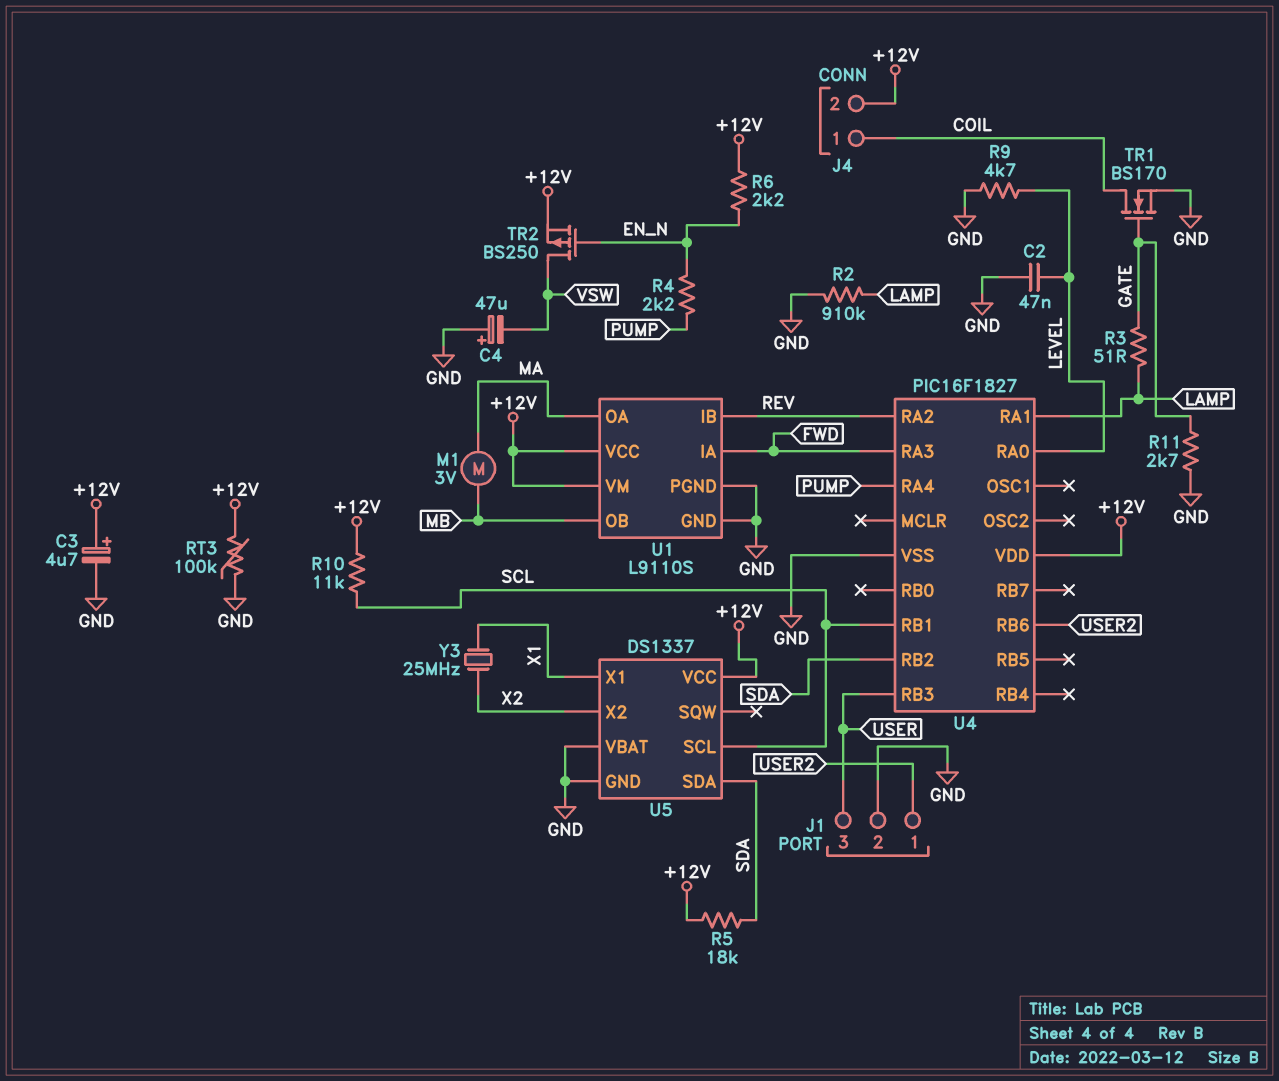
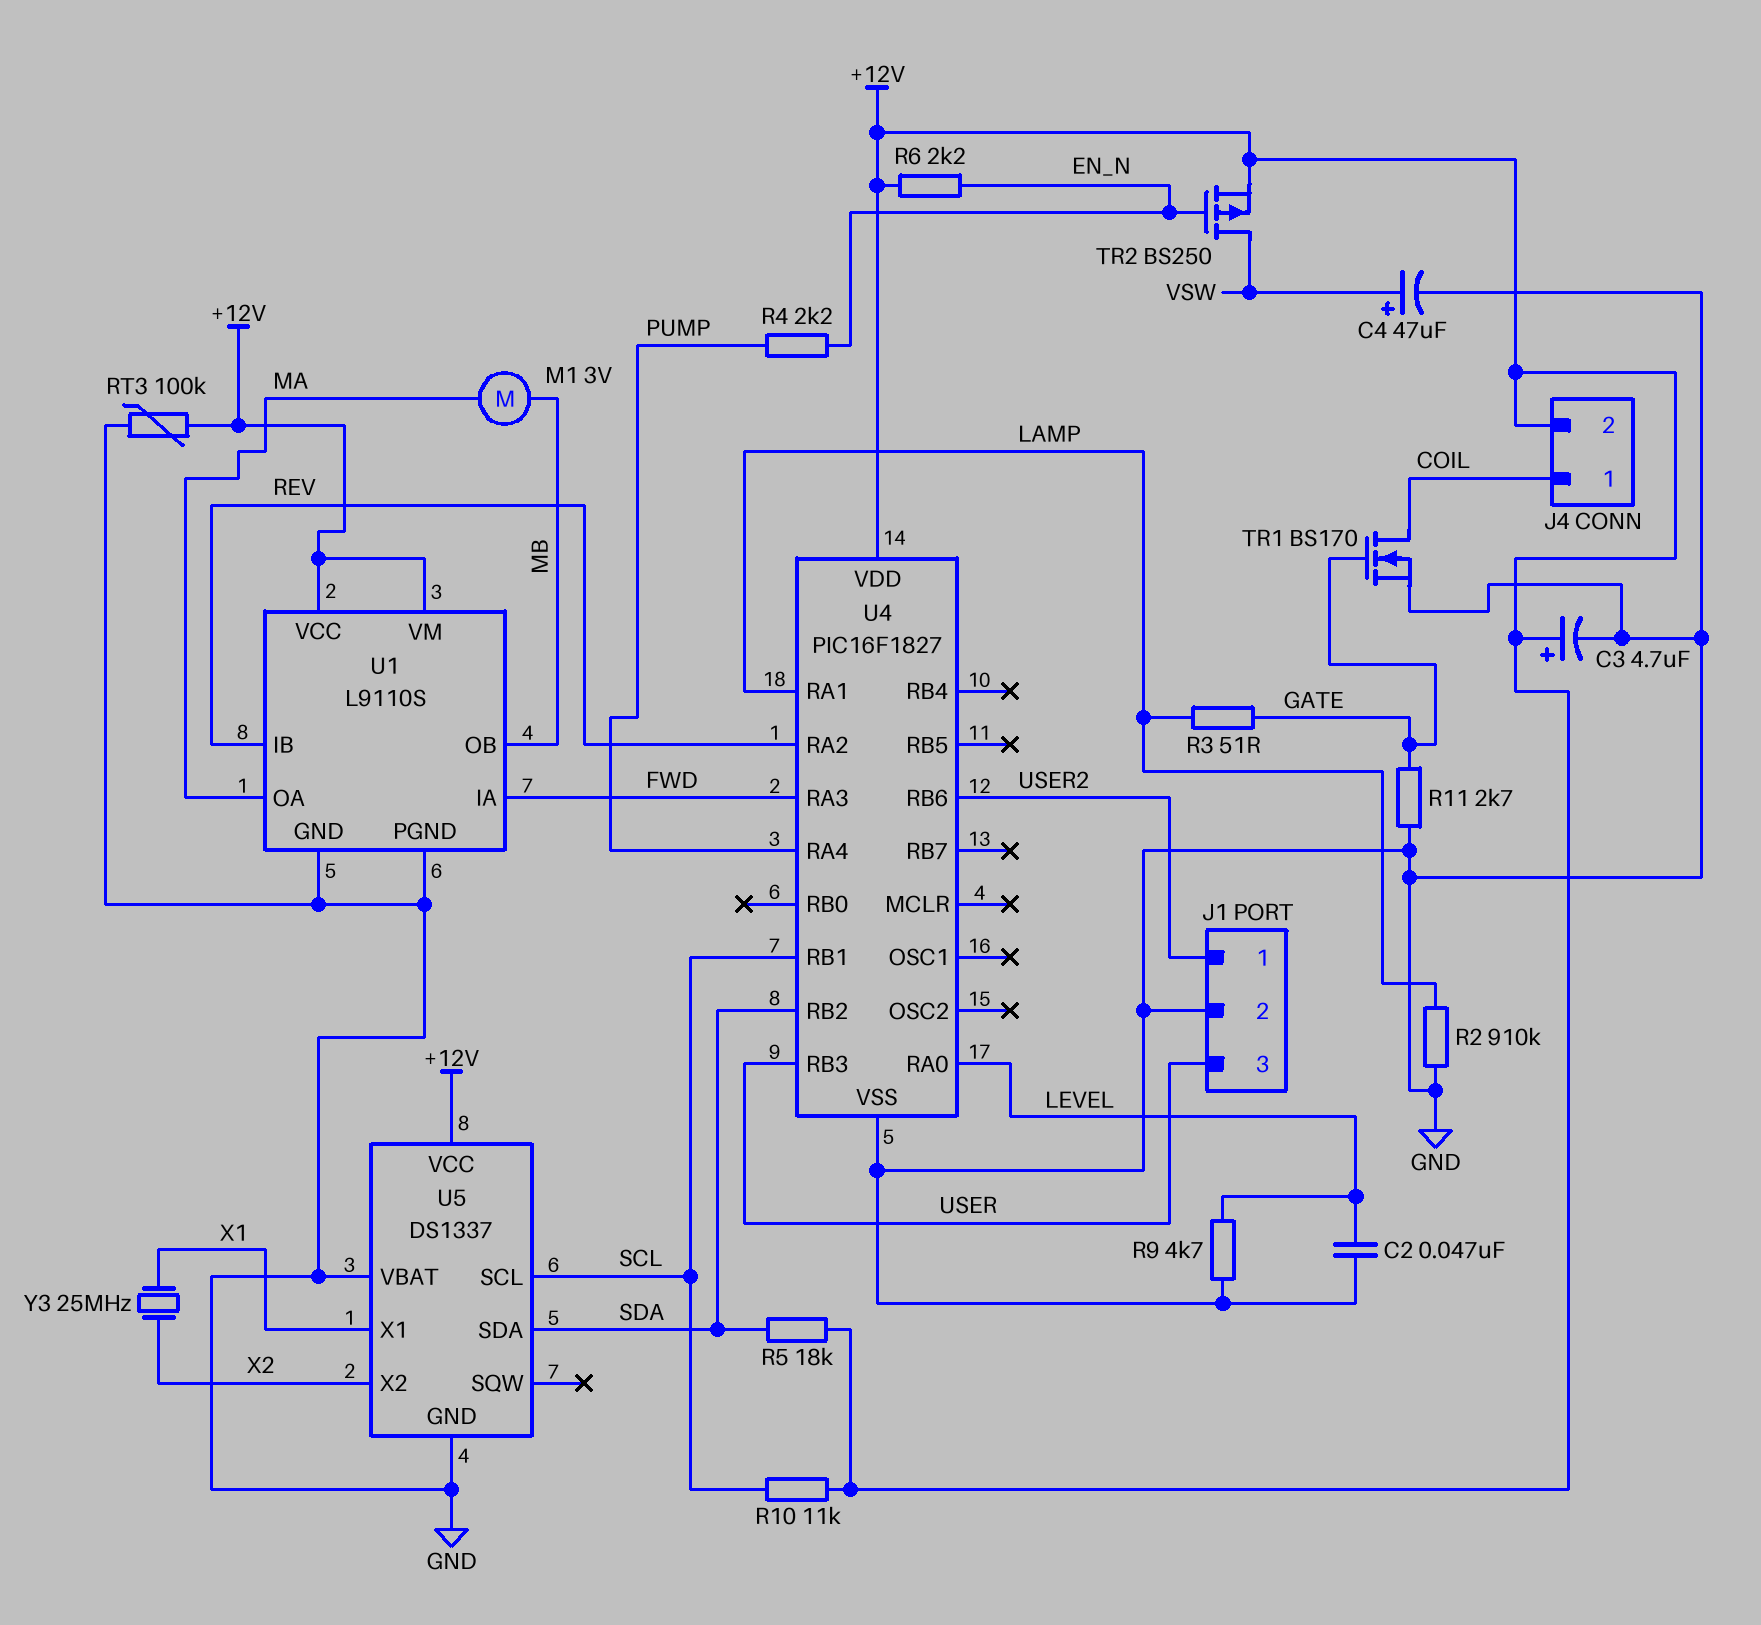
C4: 47uF (plus GND, minus VSW) -> 47uF (plus VSW, minus GND)

